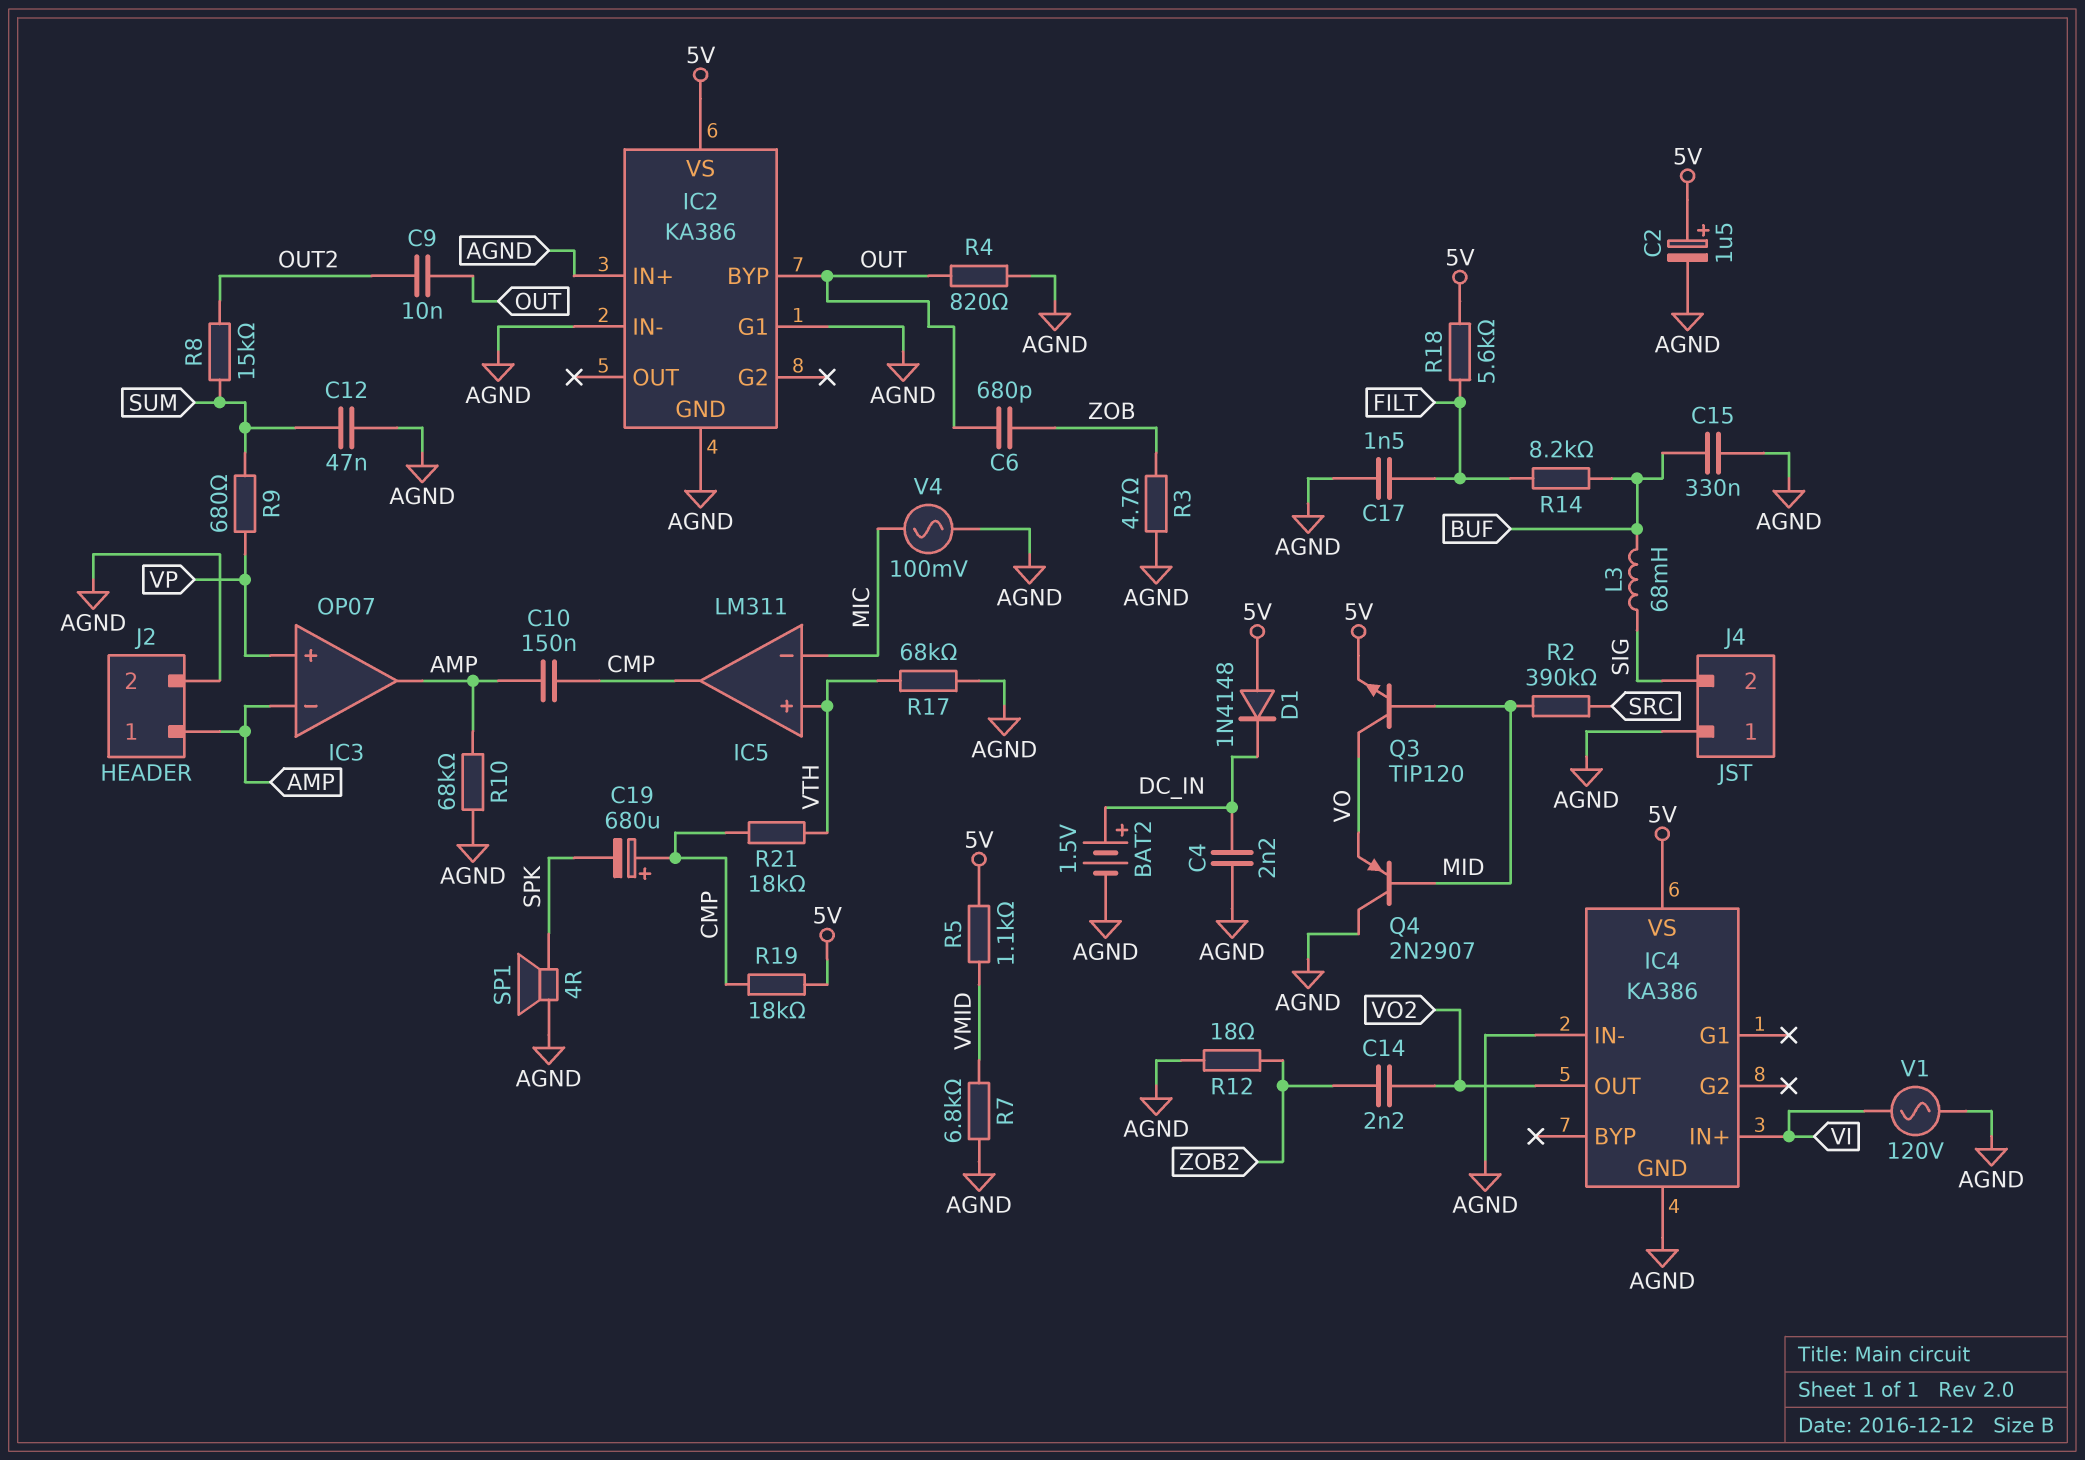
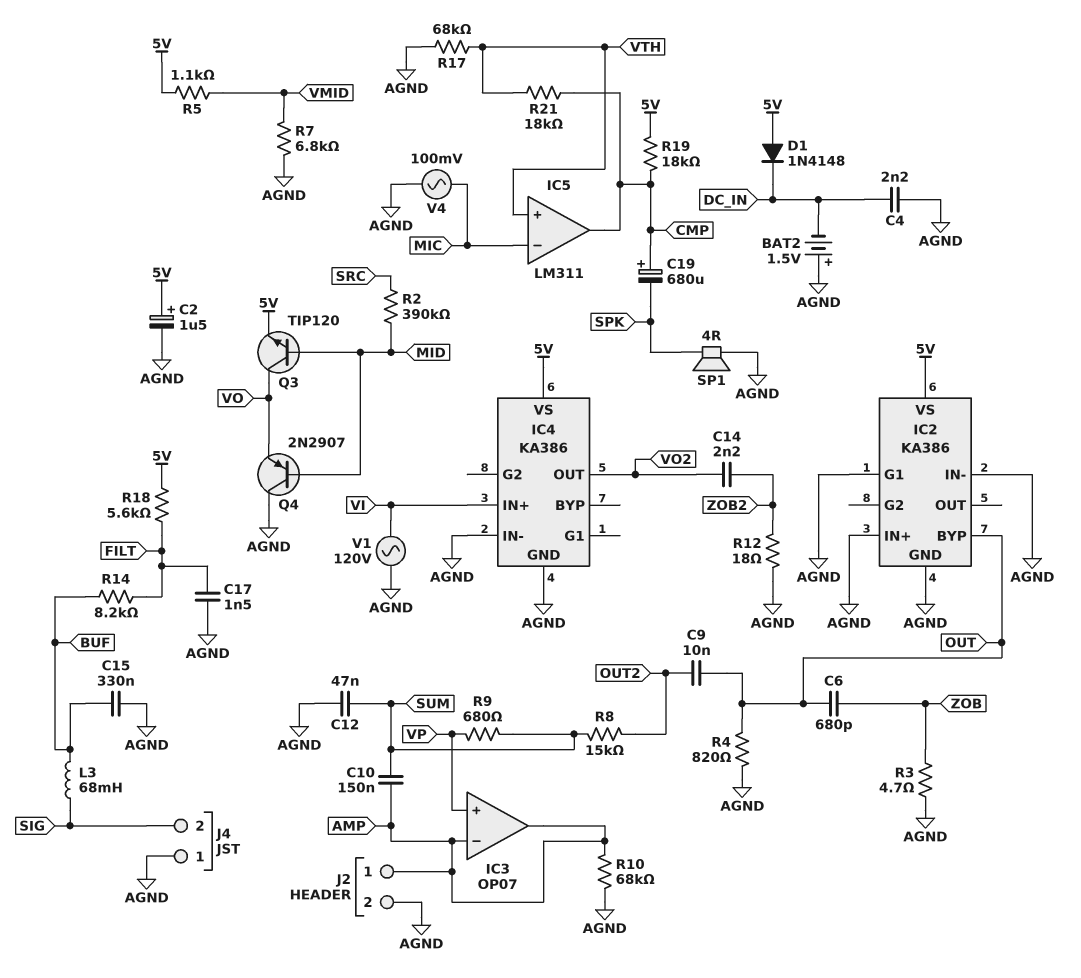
BAT2: 1.5V (plus DC_IN, minus AGND) -> 1.5V (plus AGND, minus DC_IN)
C10: 150nF (AMP, CMP) -> 150nF (AMP, SUM)

